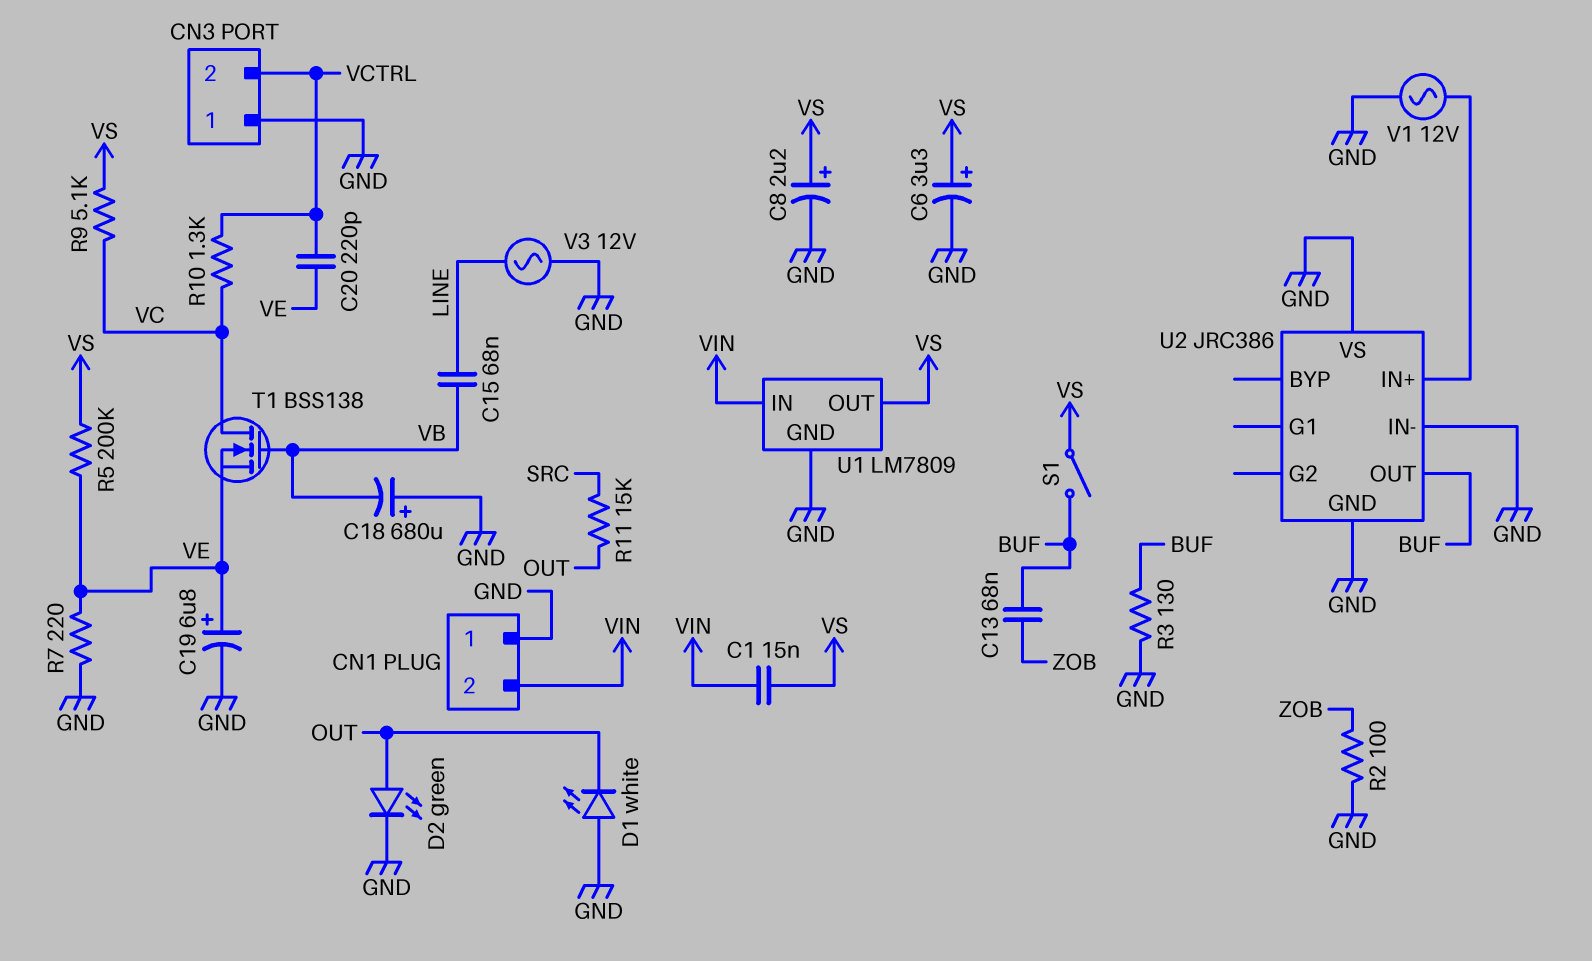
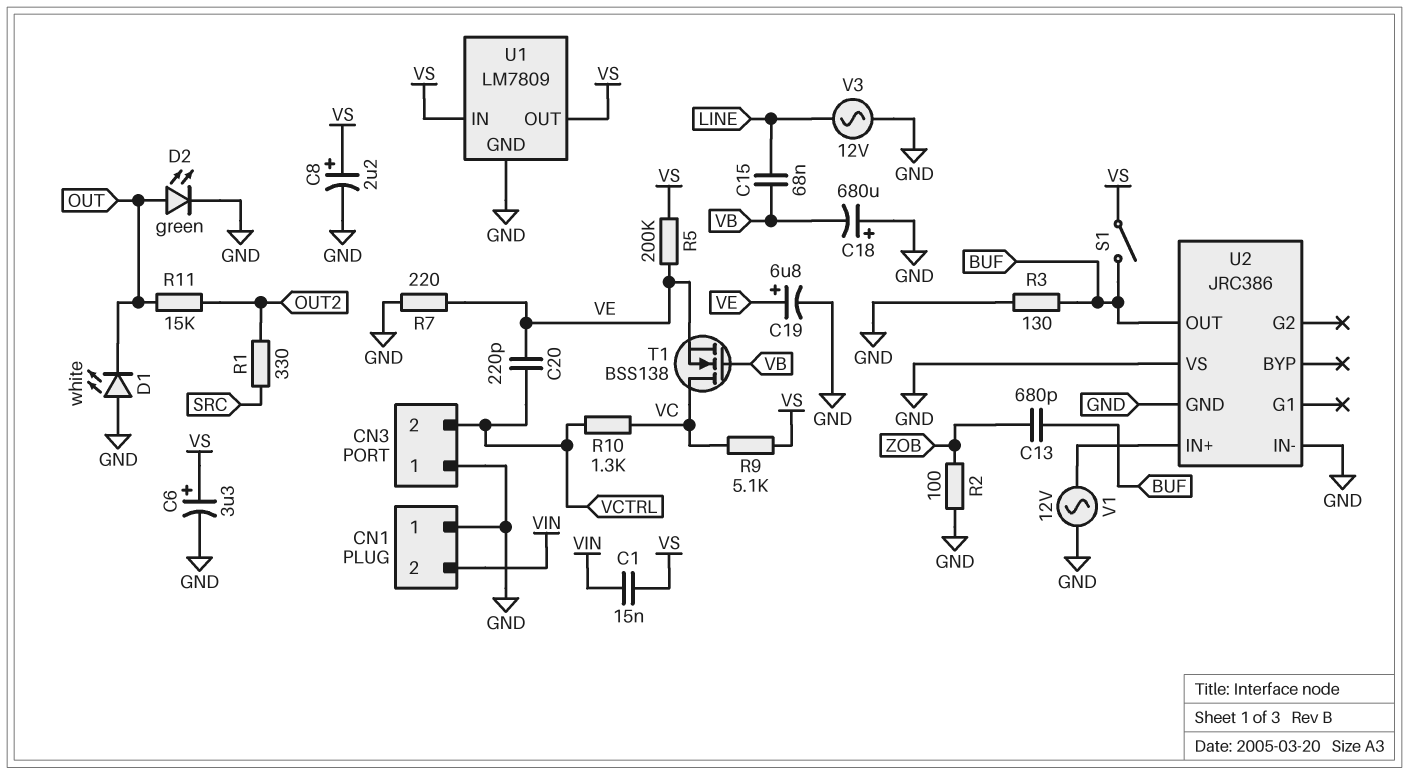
C13: 68nF (BUF, ZOB) -> 680pF (BUF, ZOB)
R1: none -> 330 (OUT2, SRC)
R11: 15k (OUT, SRC) -> 15k (OUT, OUT2)
U1 pin IN: VIN -> VS

